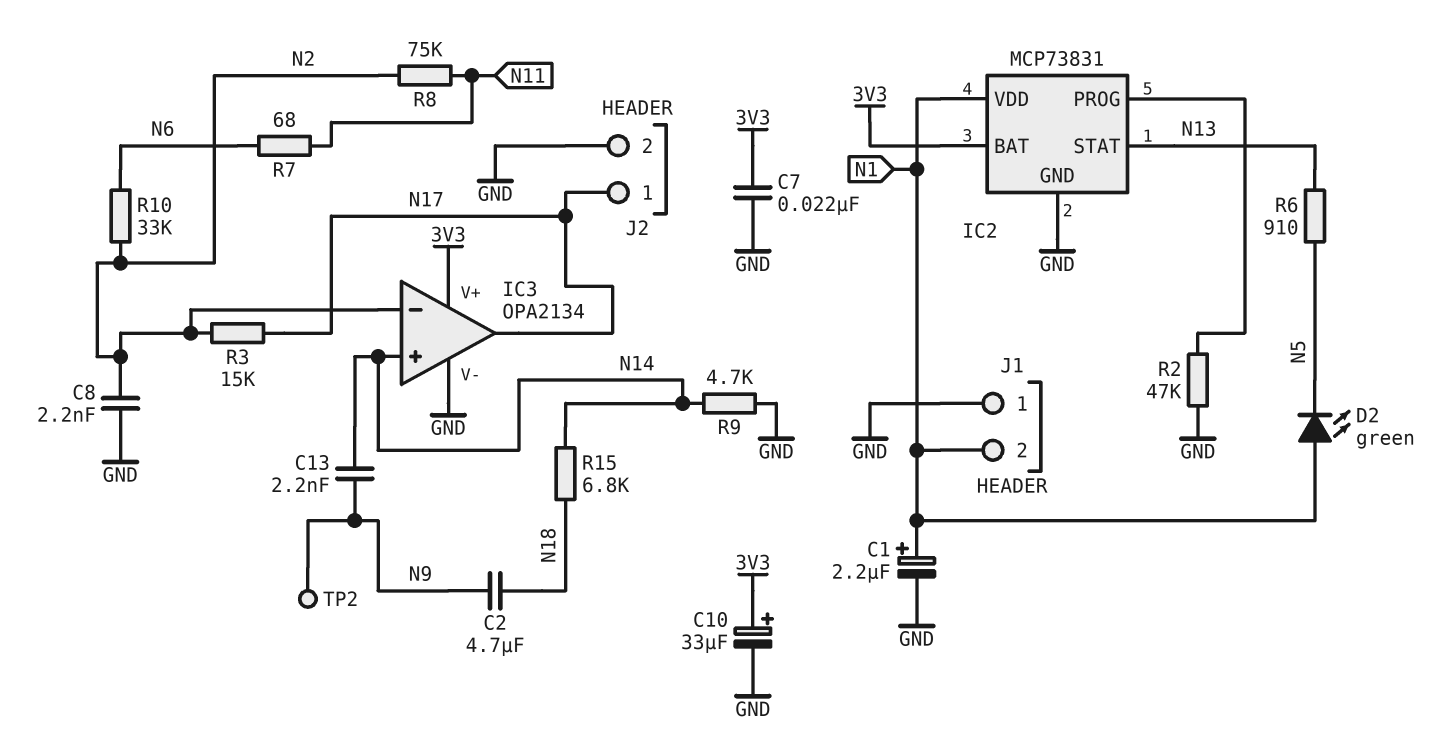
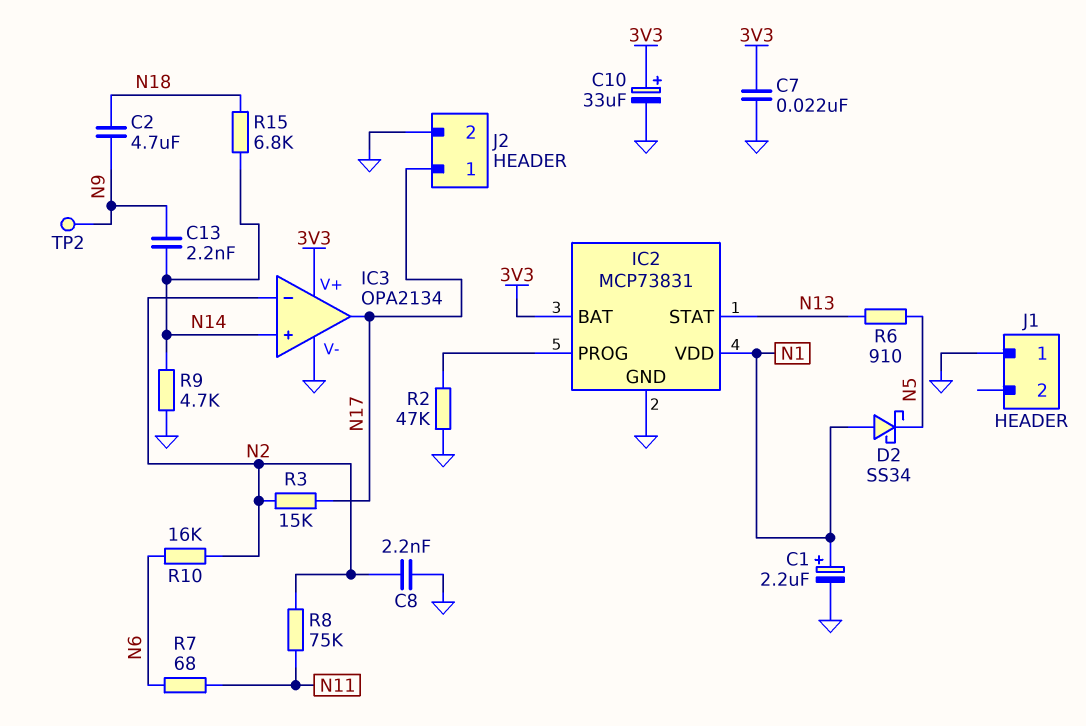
D2: LED green (A N1, K N5) -> schottky SS34 (A N1, K N5)
J1 pin 2: N1 -> none
R10: 33k (N2, N6) -> 16k (N2, N6)

